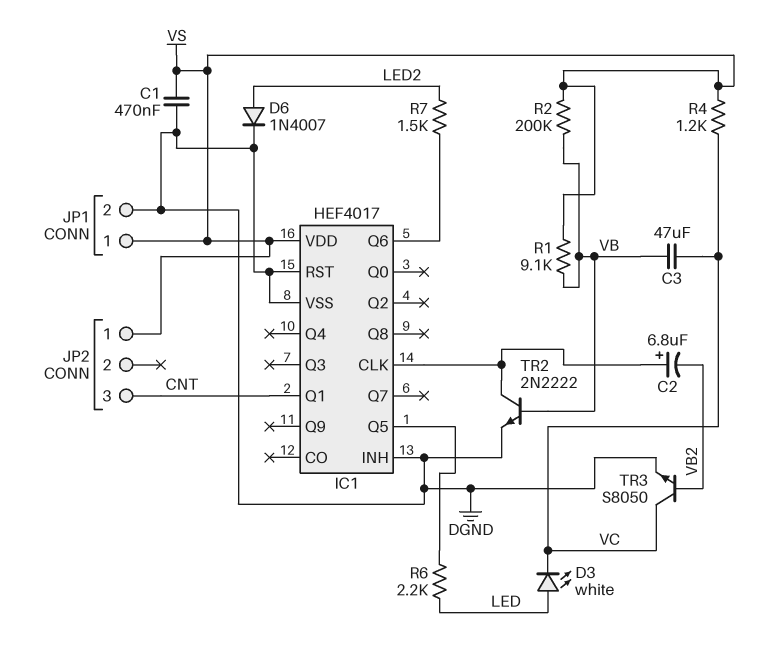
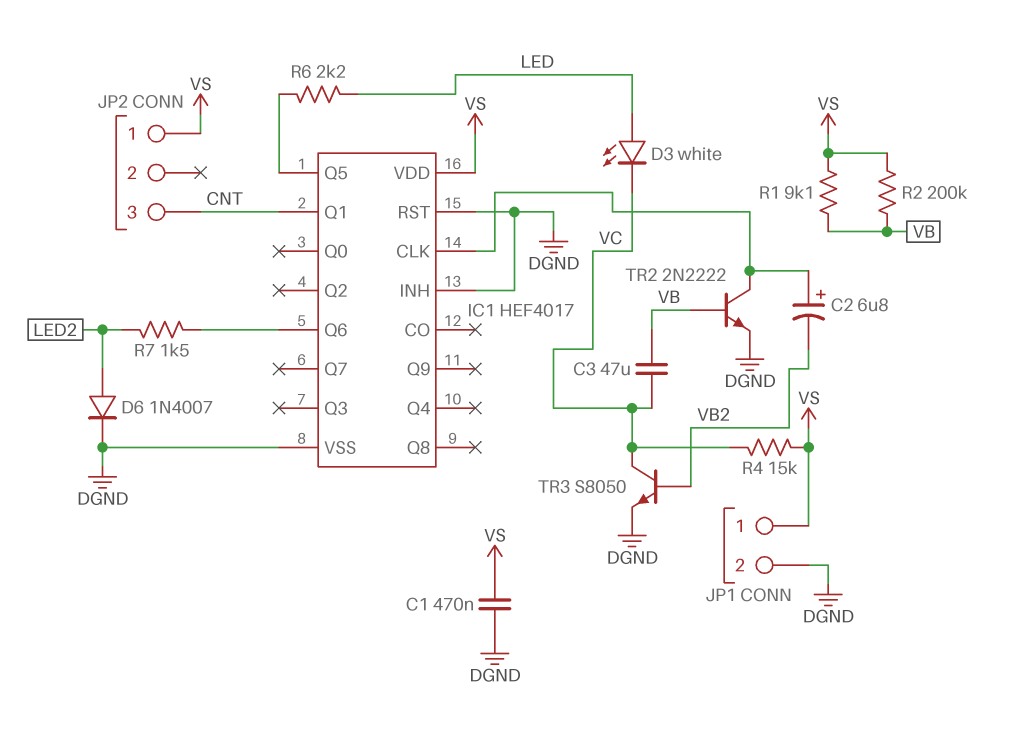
R4: 1.2k (VC, VS) -> 15k (VC, VS)

